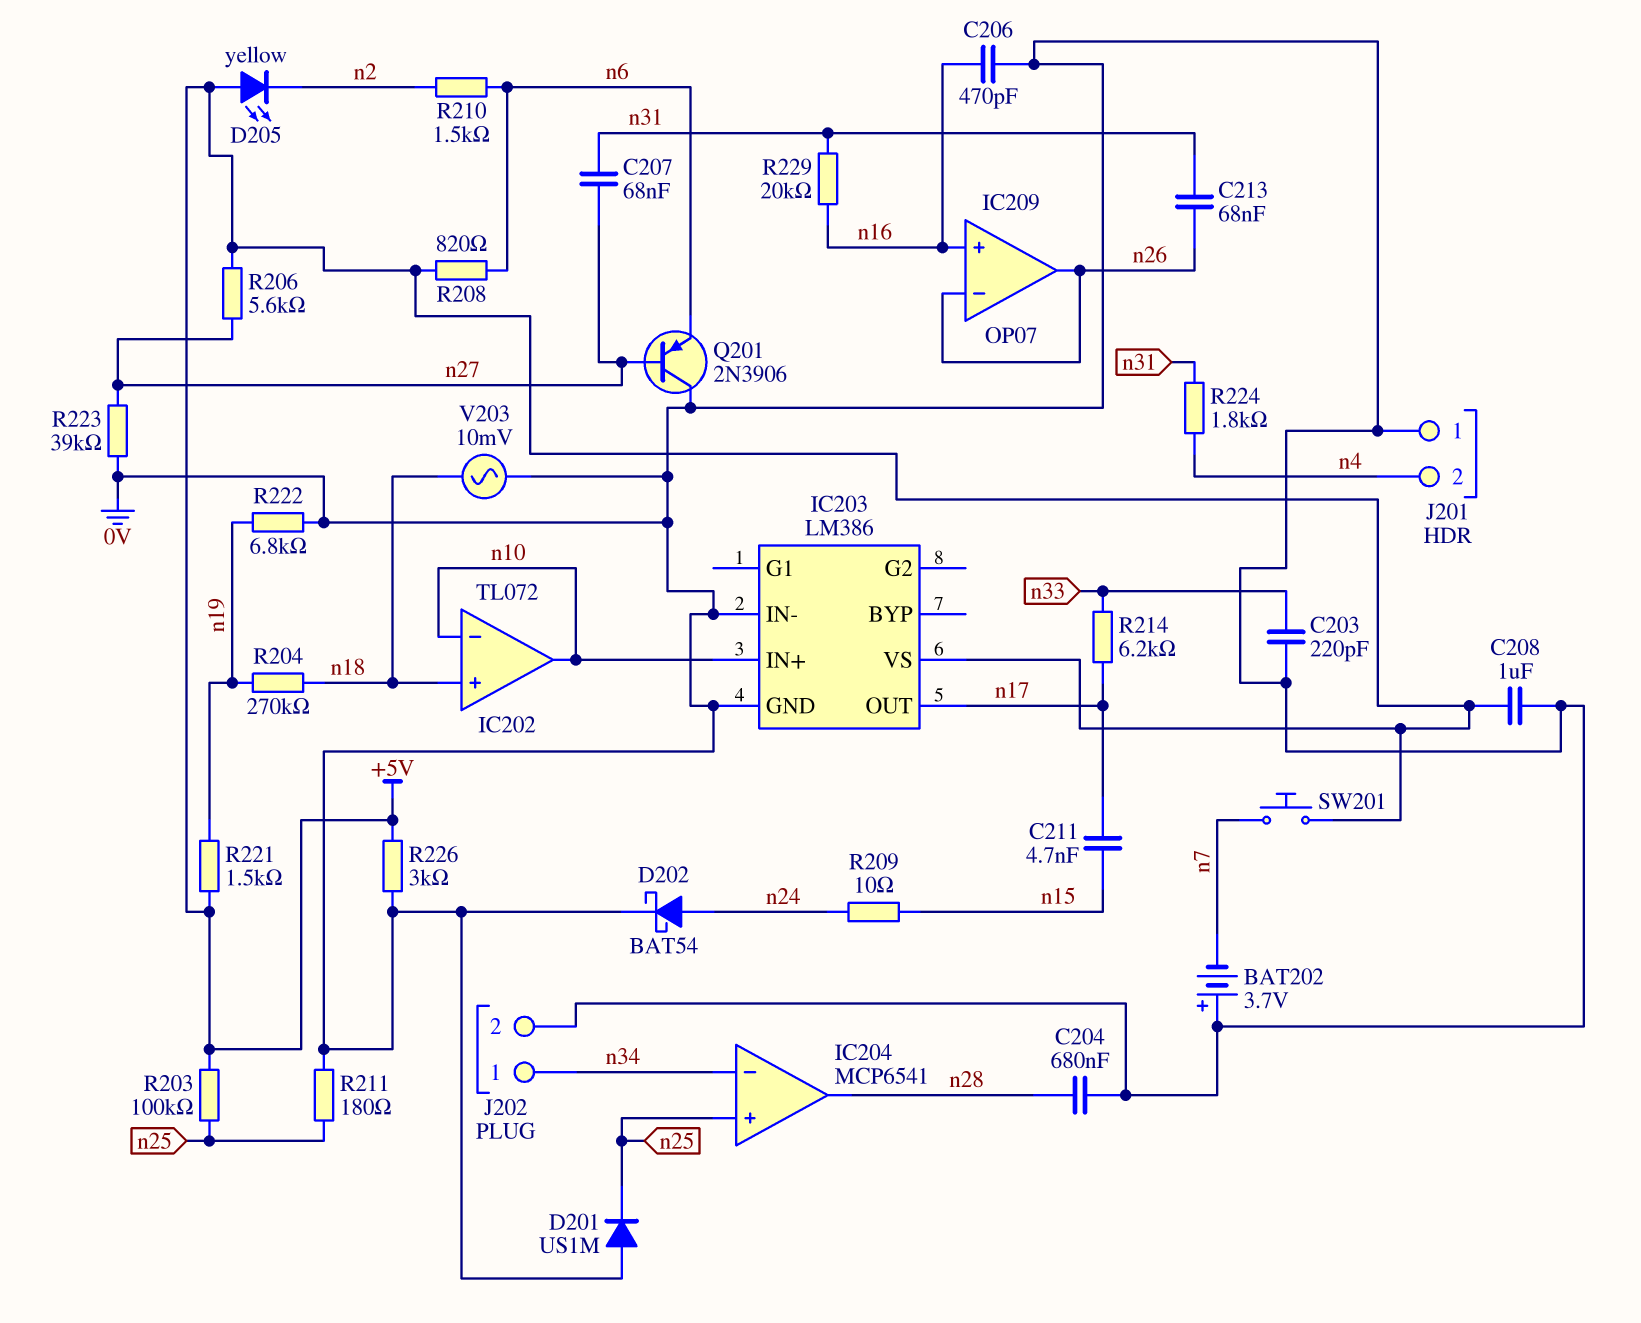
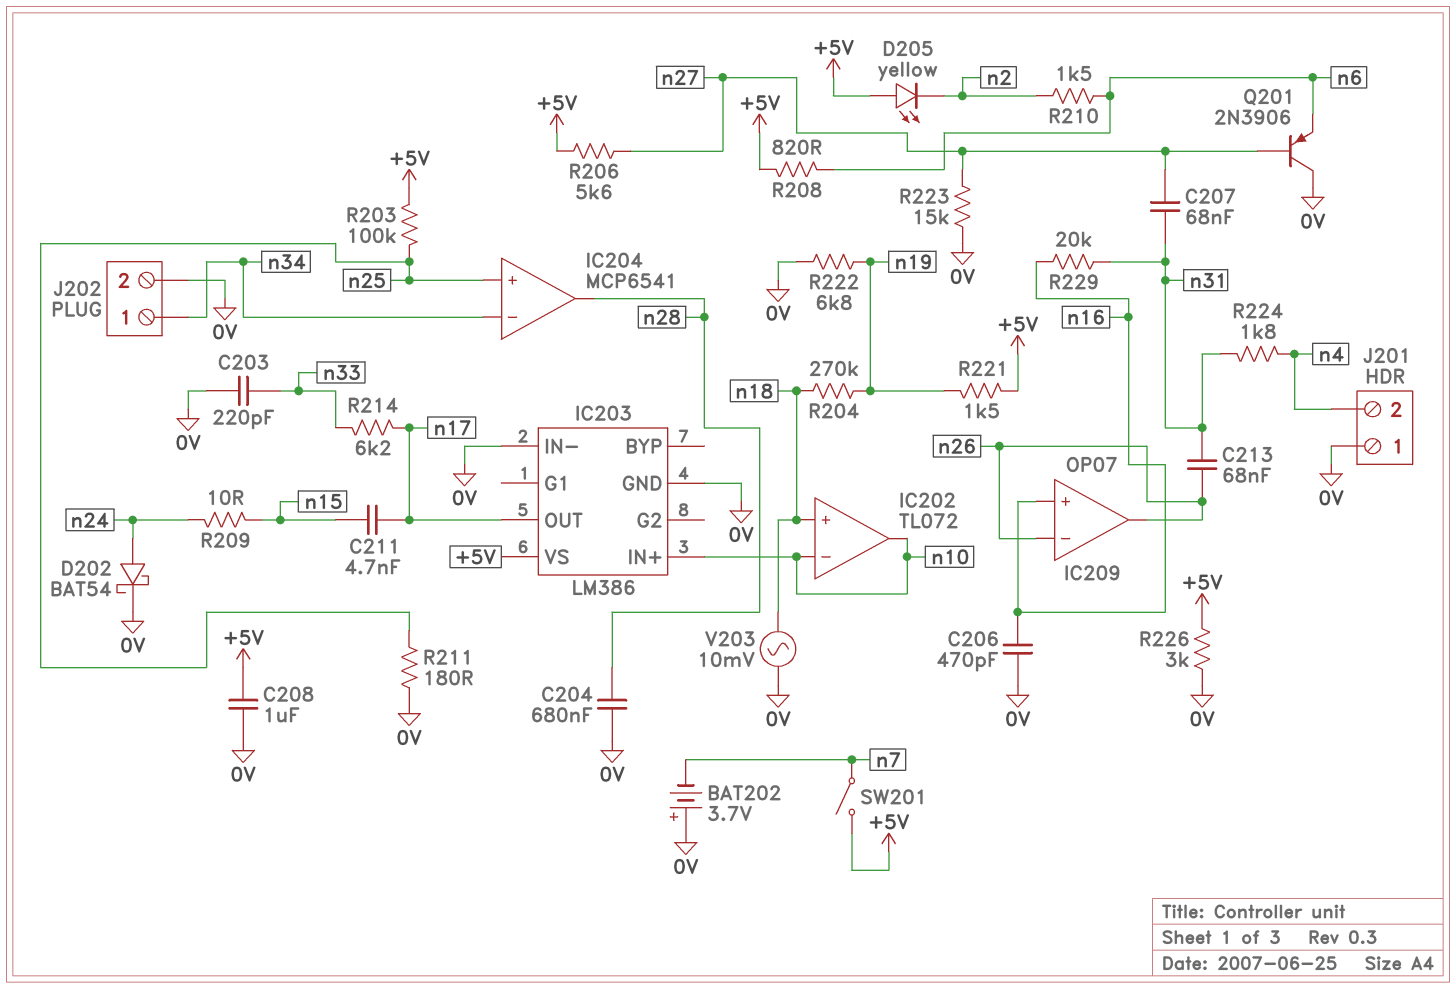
D201: diode US1M (A 0V, K n25) -> none
R223: 39k (0V, n27) -> 15k (0V, n27)
SW201: button (+5V, n7) -> switch (+5V, n7)

